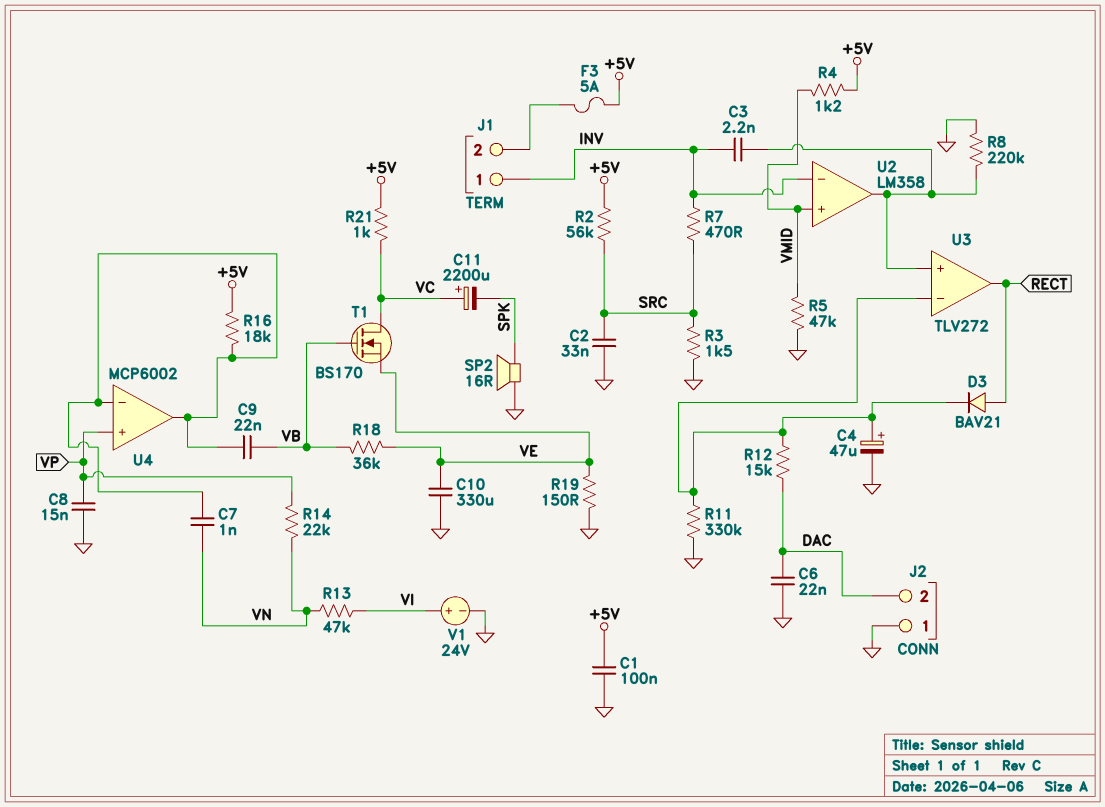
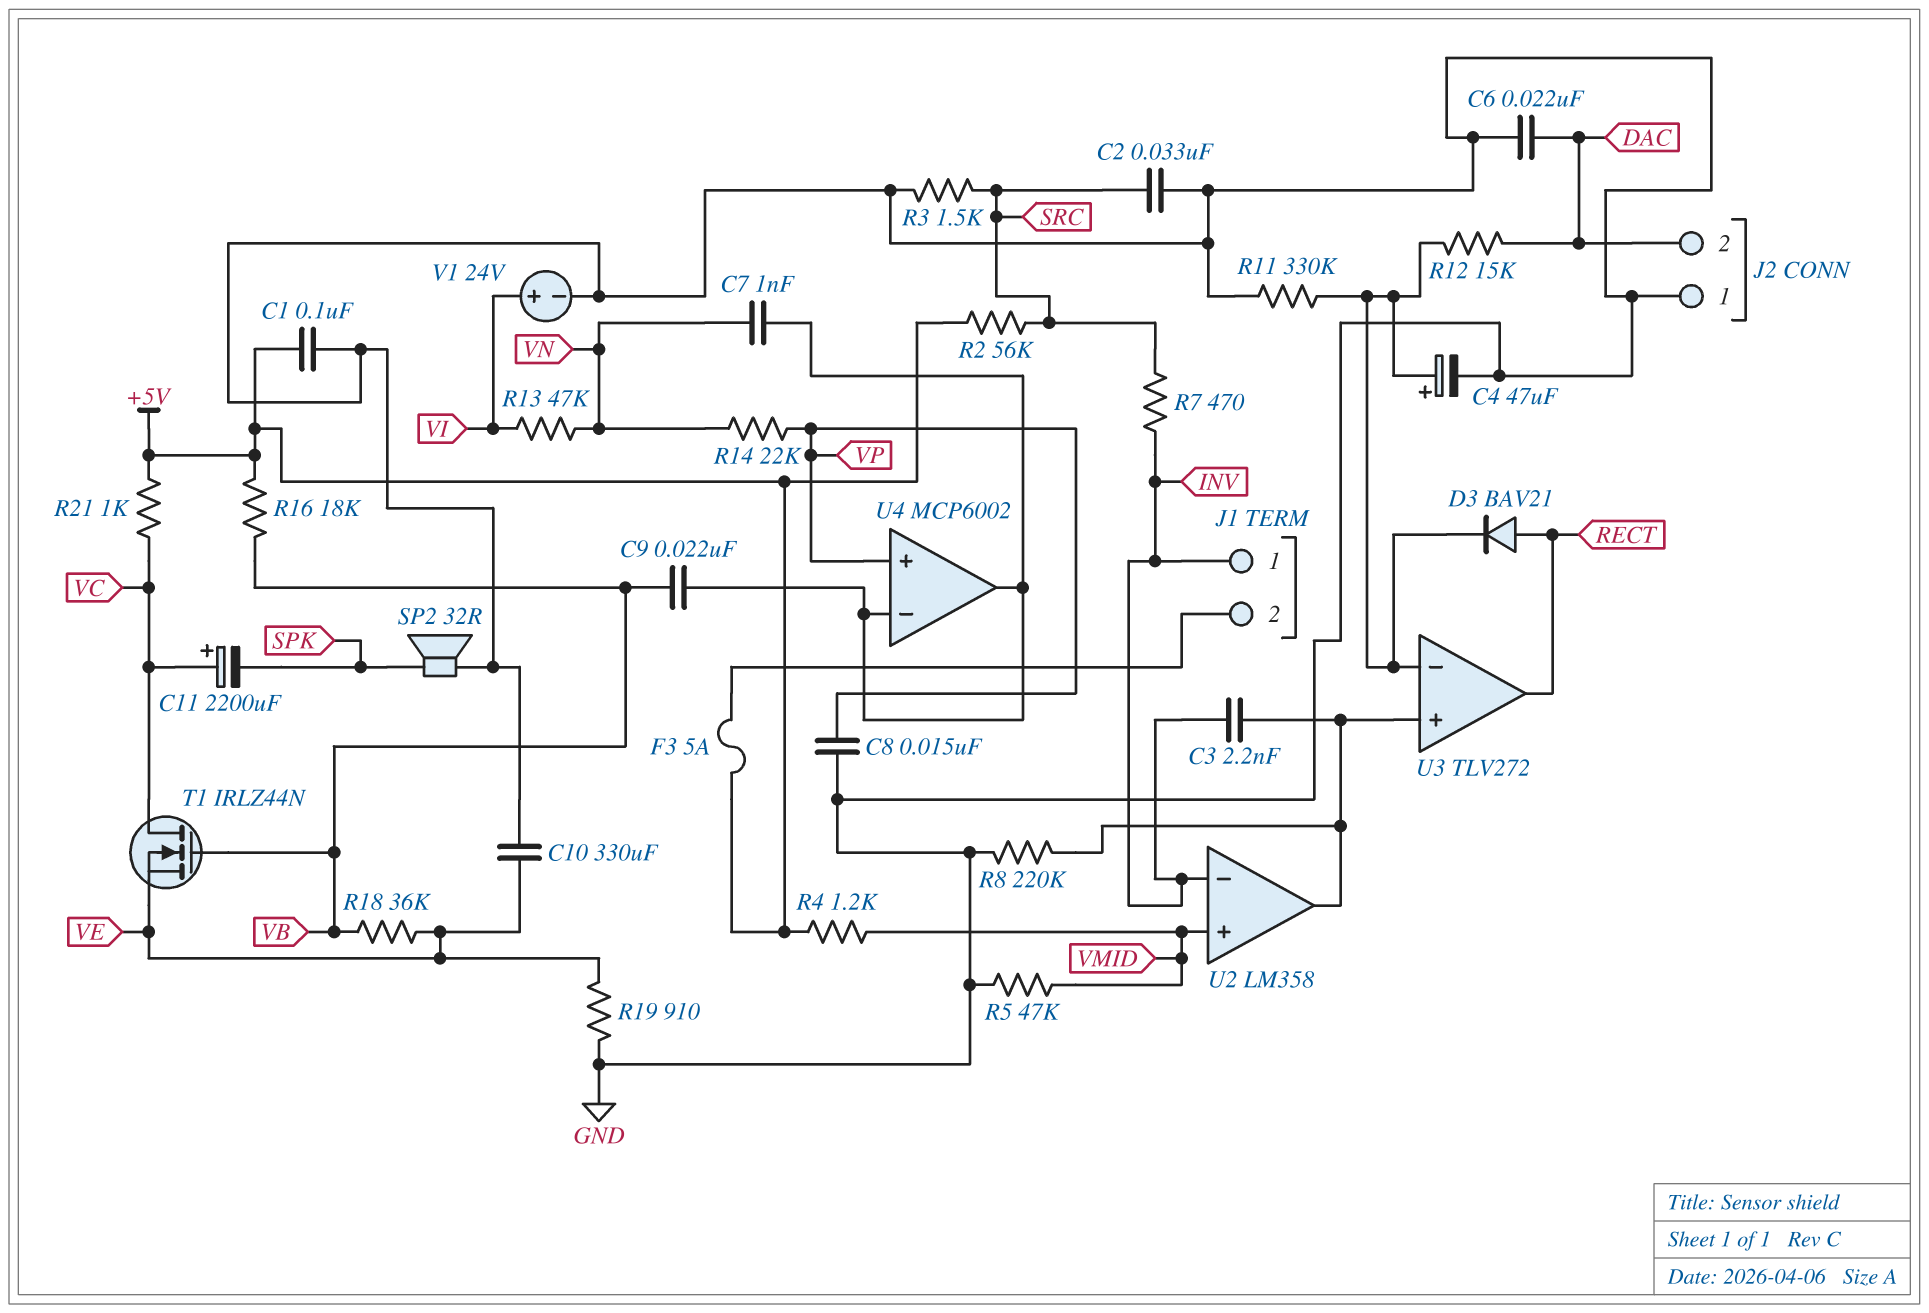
R16: 18k (+5V, U4/in-) -> 18k (+5V, VB)
R19: 150 (GND, VE) -> 910 (GND, VE)
SP2: speaker 16R (GND, SPK) -> speaker 32R (GND, SPK)
T1: NMOS BS170 (G VB, D VC, S VE) -> NMOS IRLZ44N (G VB, D VC, S VE)

